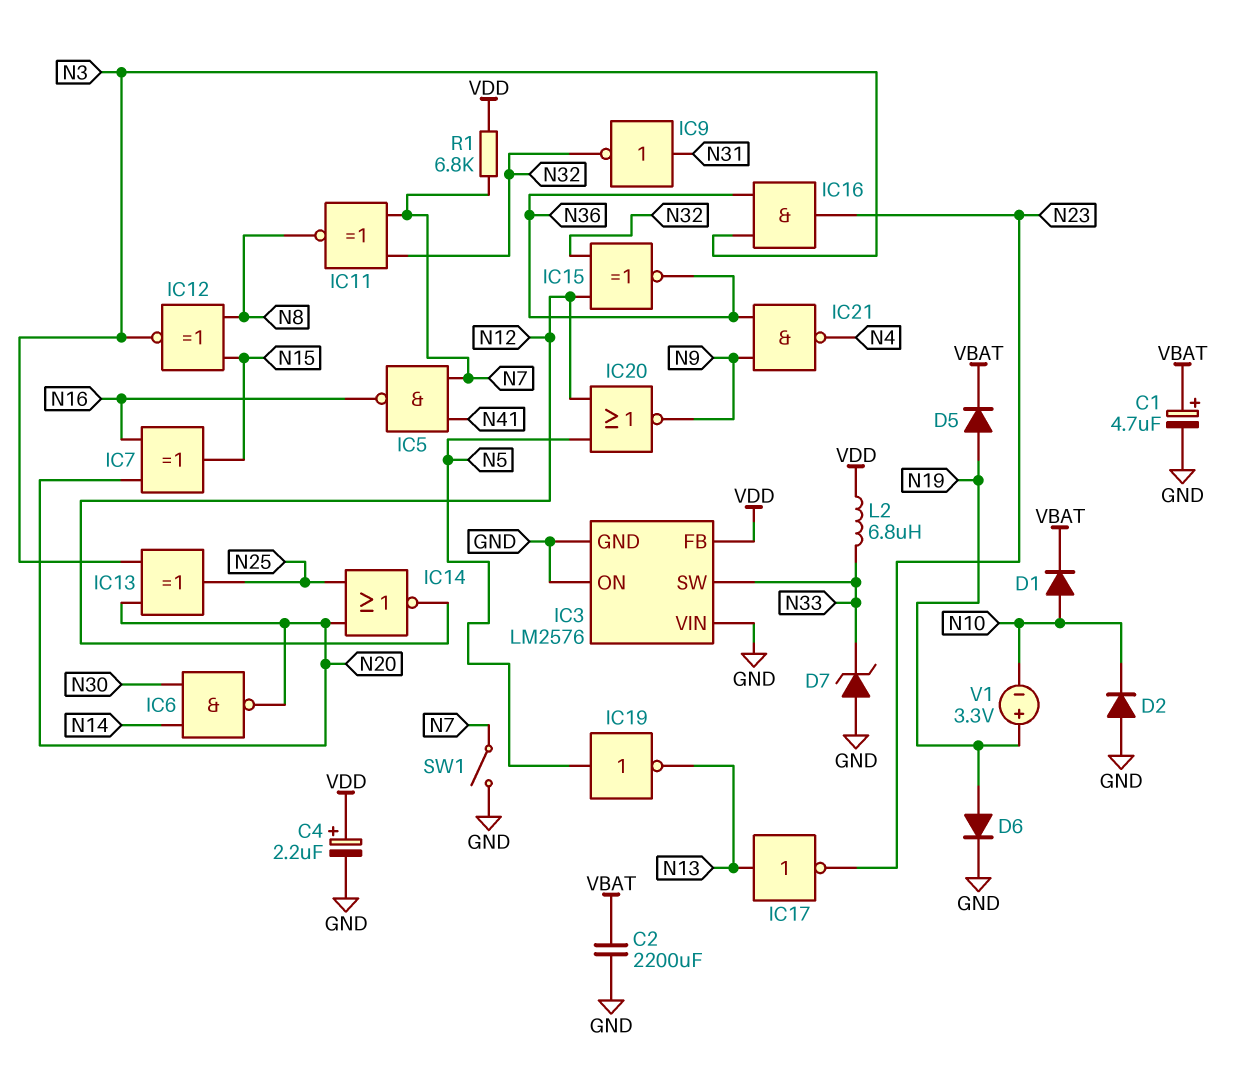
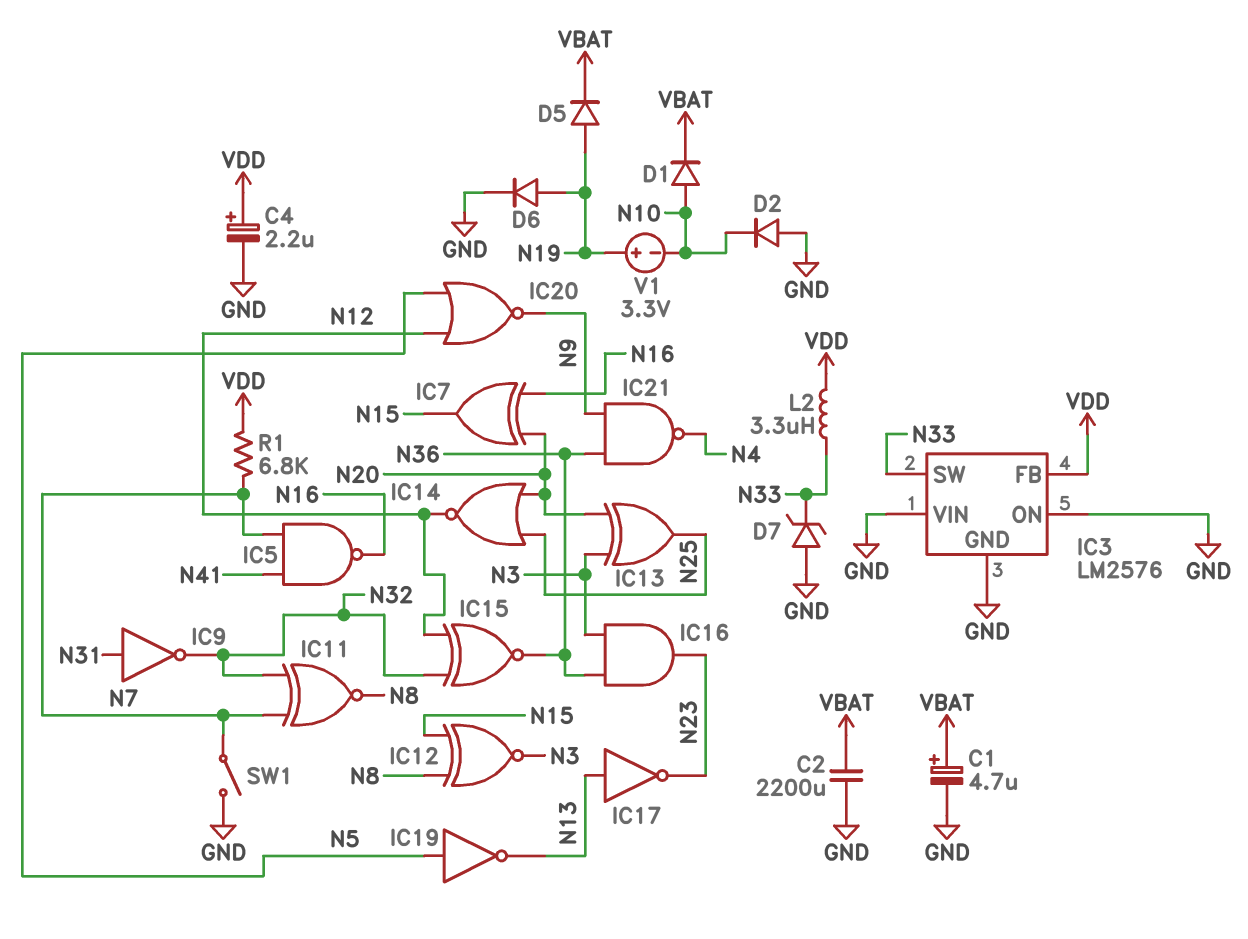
IC6: NAND (in N14, in N30, out N20) -> none
L2: 6.8uH (N33, VDD) -> 3.3uH (N33, VDD)

